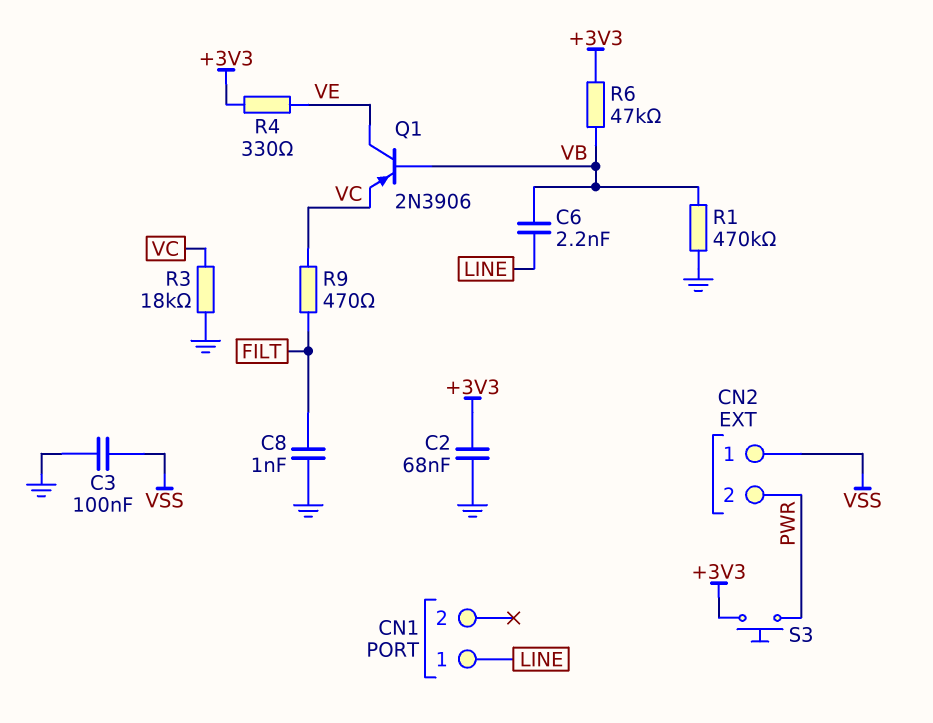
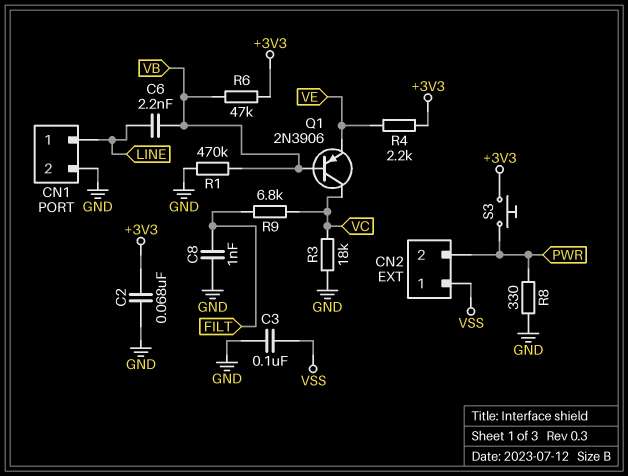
CN1 pin 2: none -> GND
Q1: PNP 2N3906 (B VB, C VE, E VC) -> PNP 2N3906 (B VB, C VC, E VE)
R4: 330 (+3V3, VE) -> 2.2k (+3V3, VE)
R8: none -> 330 (GND, PWR)
R9: 470 (FILT, VC) -> 6.8k (FILT, VC)

